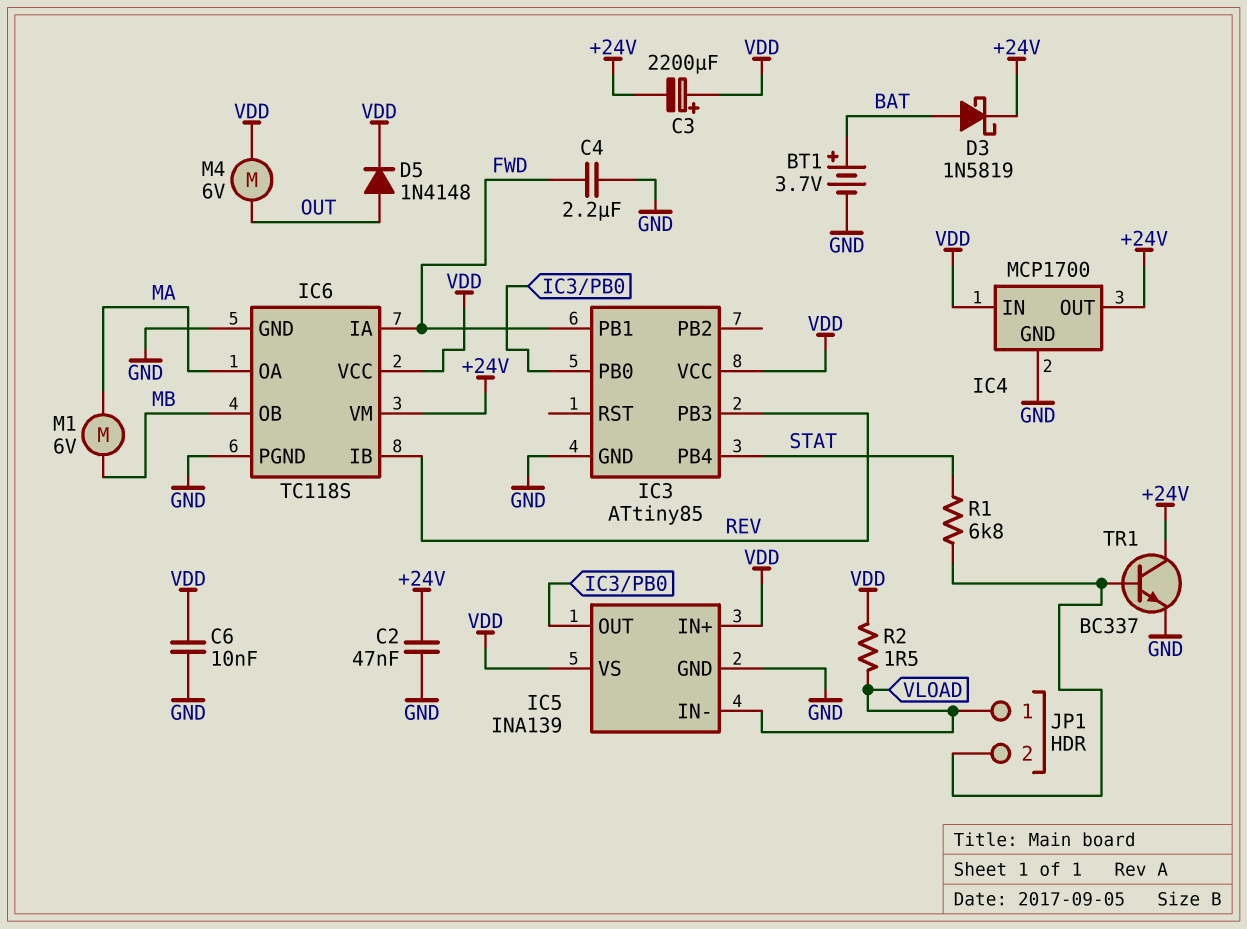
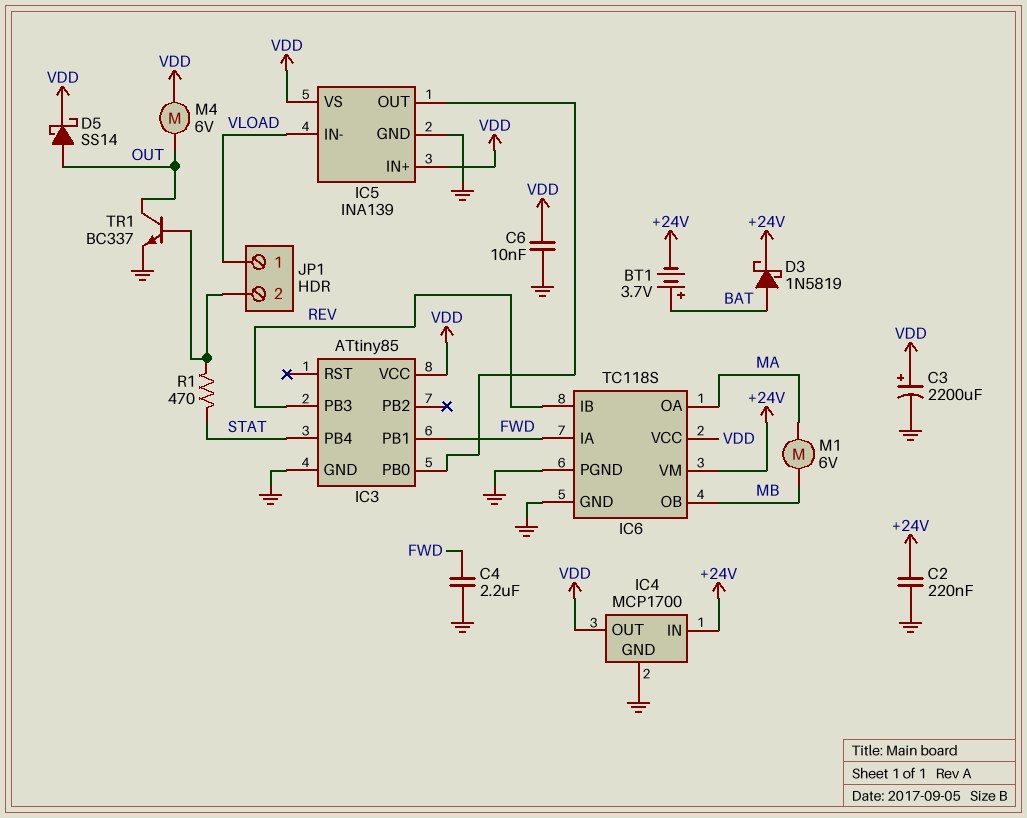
BT1: 3.7V (plus BAT, minus GND) -> 3.7V (plus BAT, minus +24V)
C2: 47nF (+24V, GND) -> 220nF (+24V, GND)
C3: 2200uF (plus VDD, minus +24V) -> 2200uF (plus VDD, minus GND)
D5: diode 1N4148 (A OUT, K VDD) -> schottky SS14 (A OUT, K VDD)
IC4 pin IN: VDD -> +24V
IC4 pin OUT: +24V -> VDD
R1: 6.8k (JP1/2, STAT) -> 470 (JP1/2, STAT)
R2: 1.5 (VDD, VLOAD) -> none
TR1: NPN BC337 (B JP1/2, C +24V, E GND) -> NPN BC337 (B JP1/2, C OUT, E GND)

